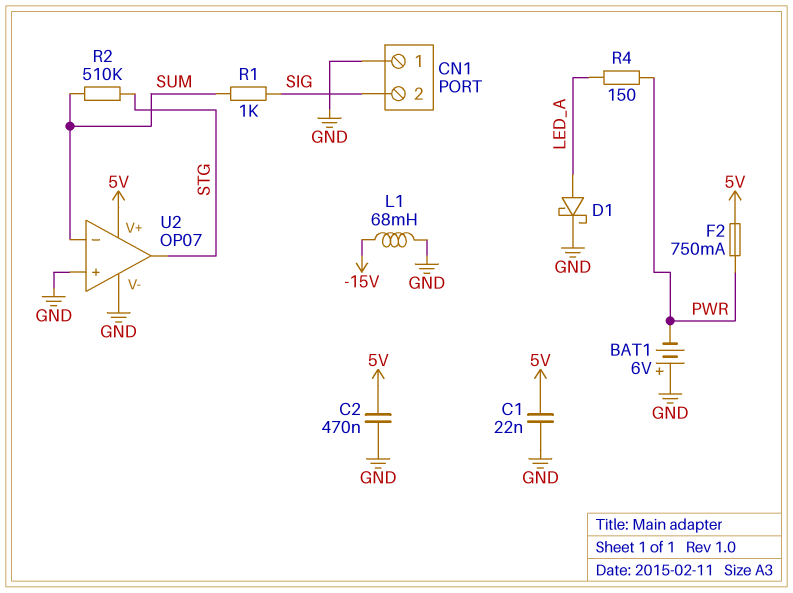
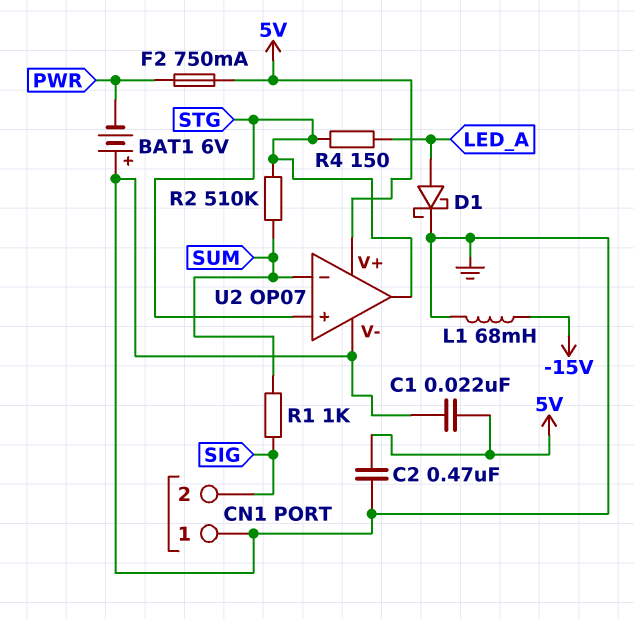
R4: 150 (LED_A, PWR) -> 150 (LED_A, STG)
U2 pin in+: GND -> STG

